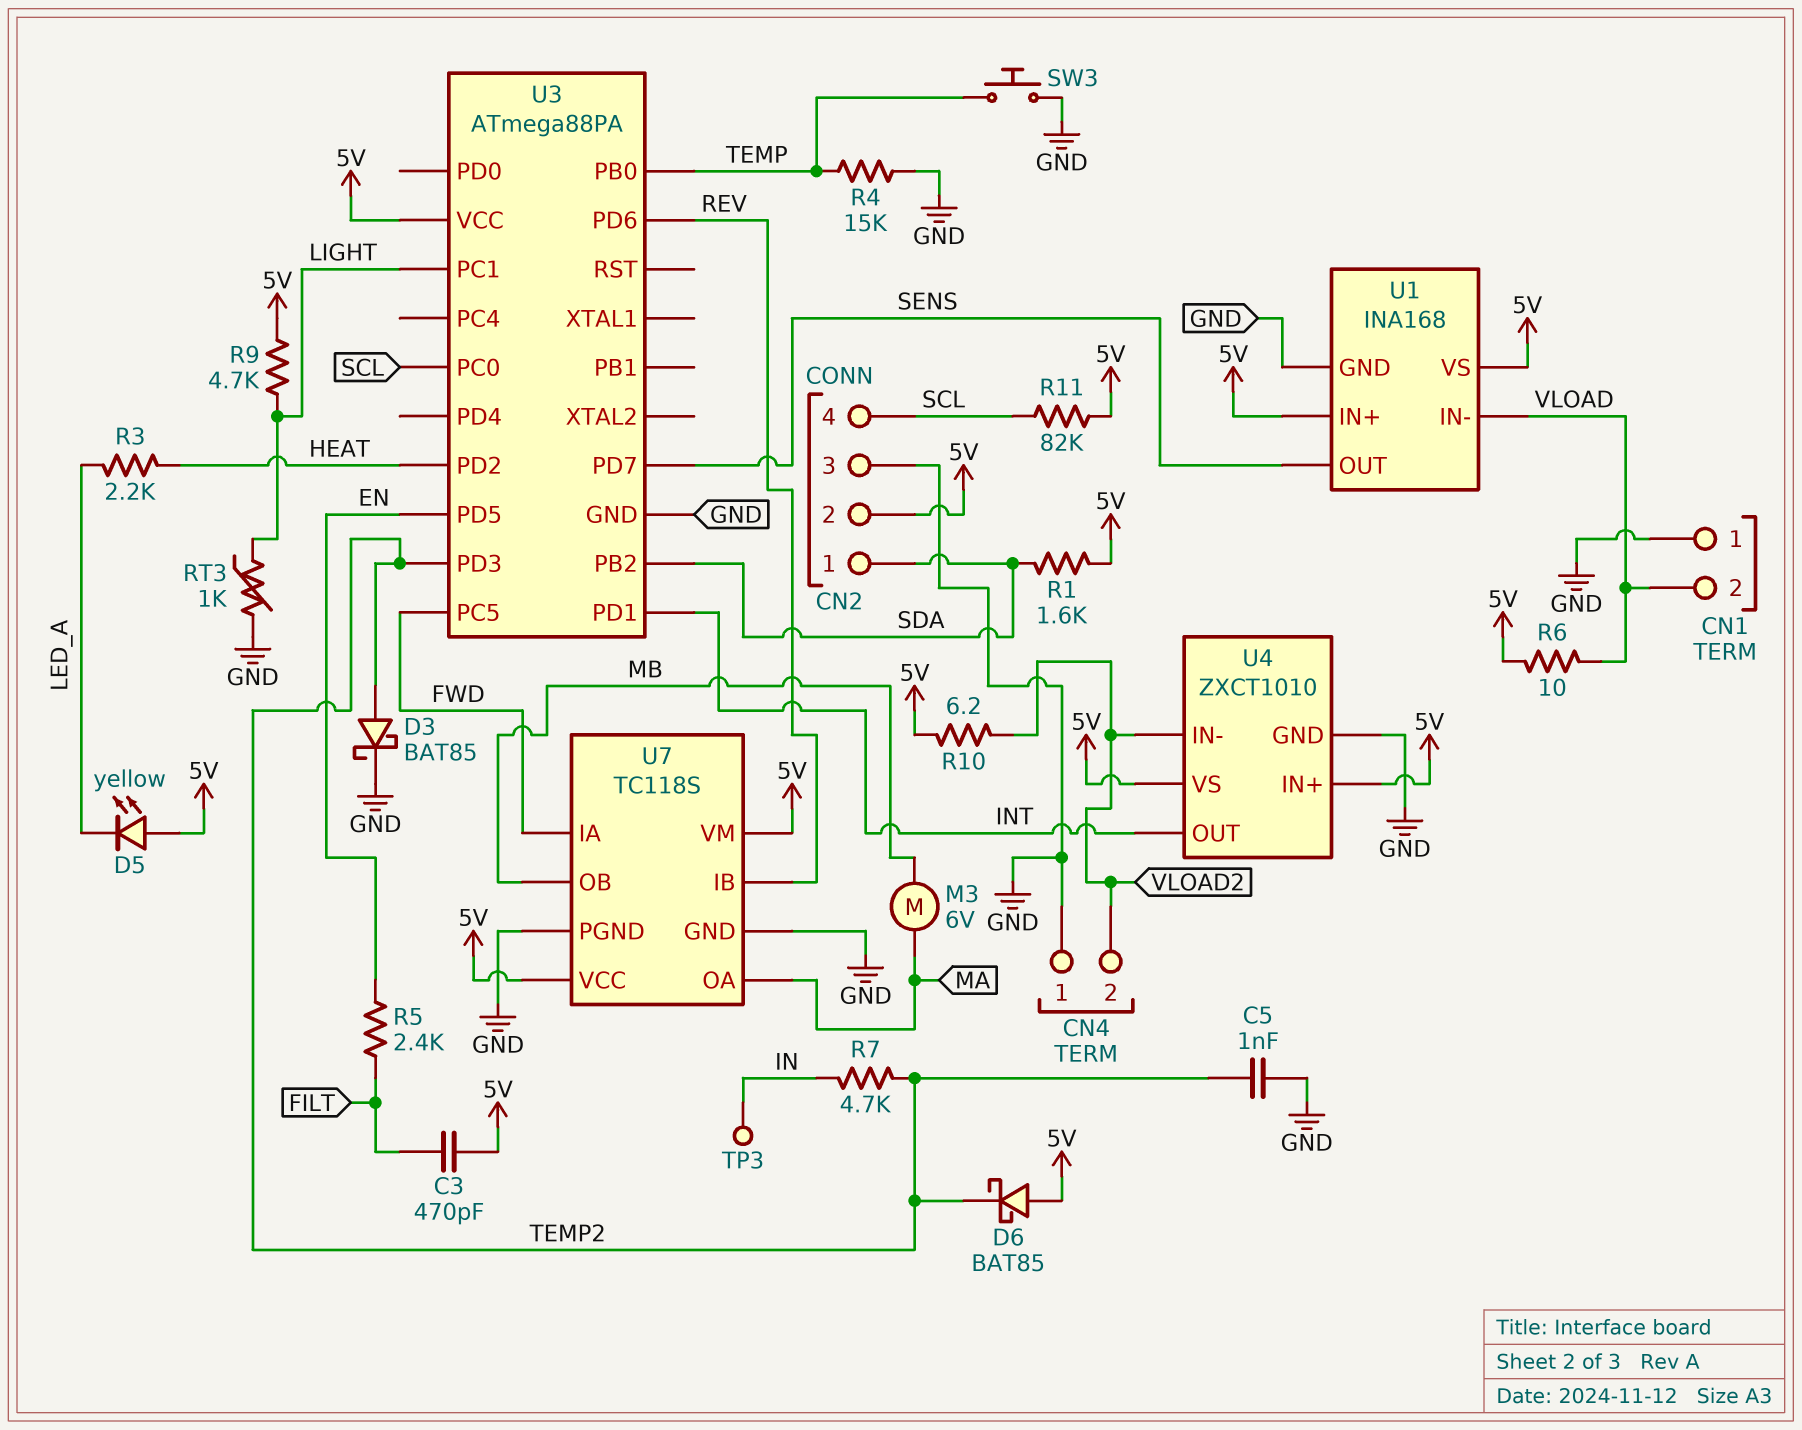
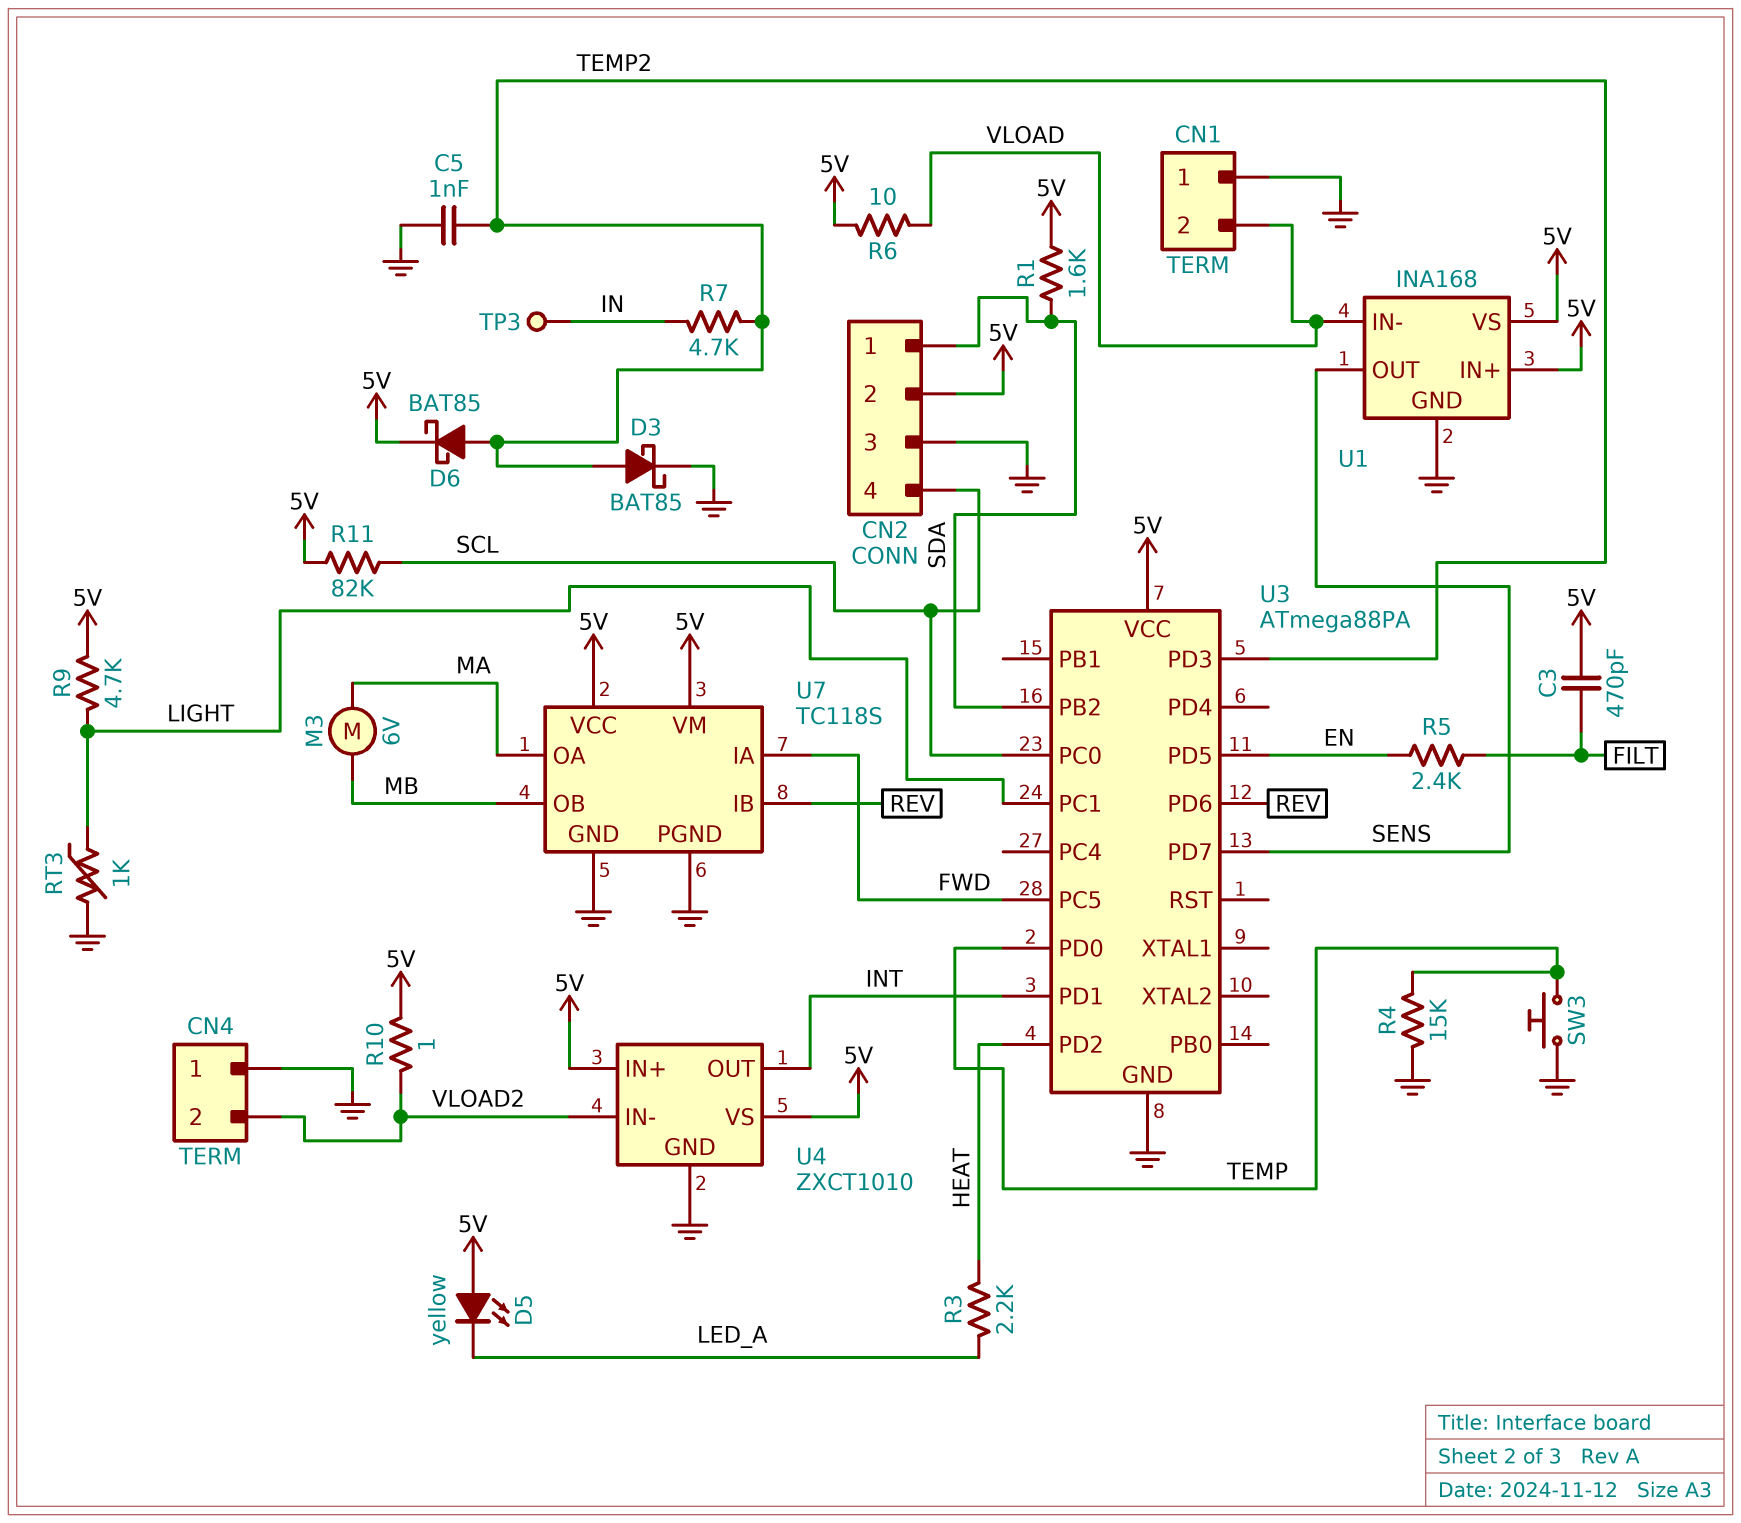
D6: schottky BAT85 (A 5V, K TEMP2) -> schottky BAT85 (A TEMP2, K 5V)
R10: 6.2 (5V, VLOAD2) -> 1 (5V, VLOAD2)
U3 pin PB0: TEMP -> none
U3 pin PD0: none -> TEMP

